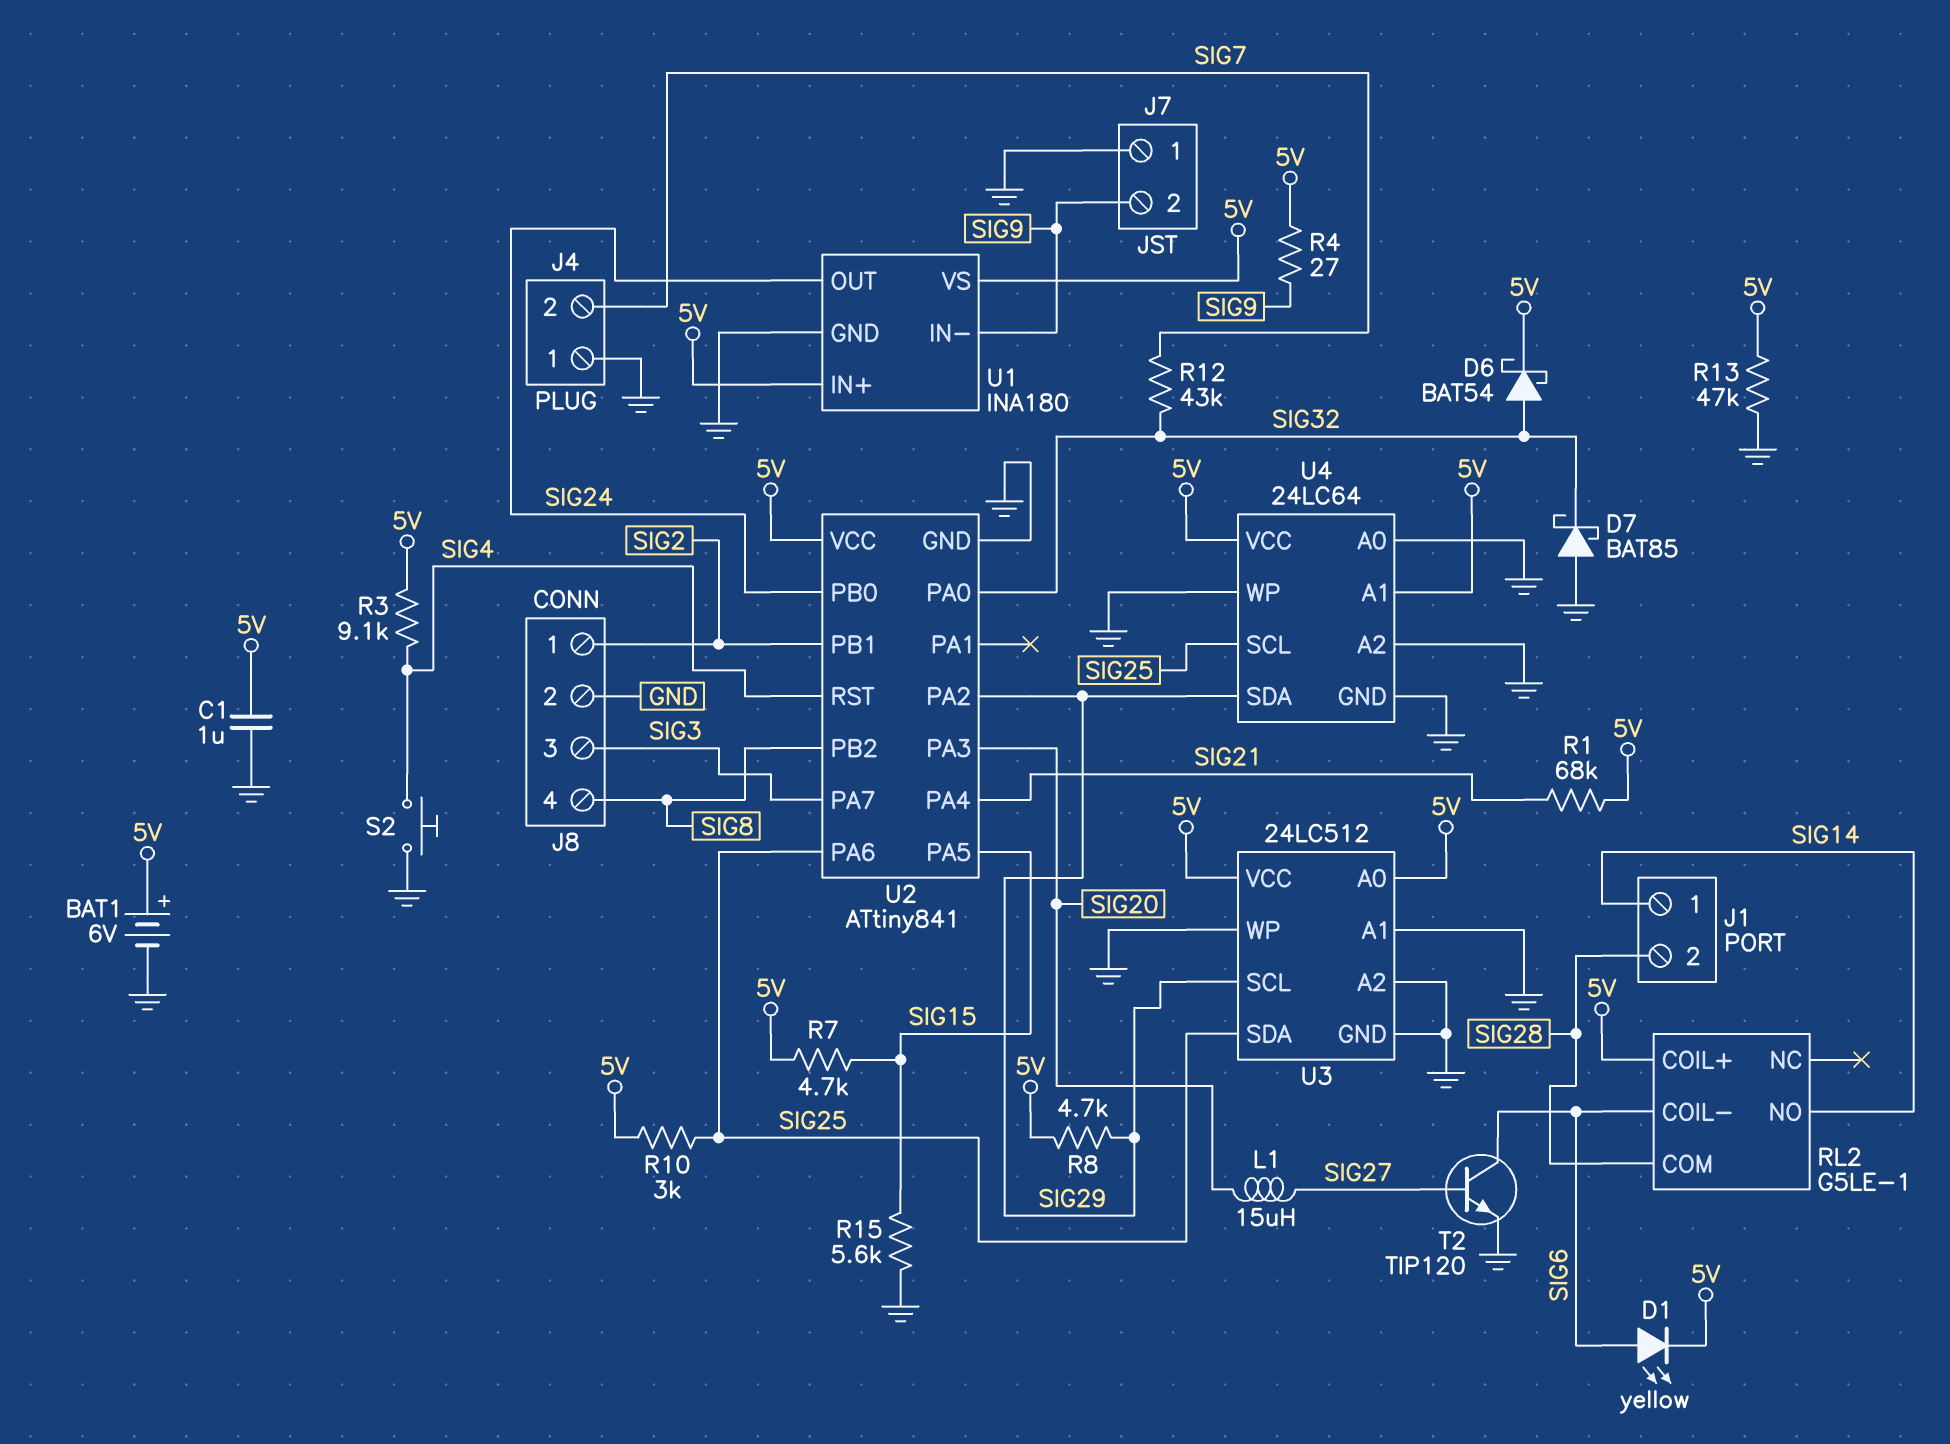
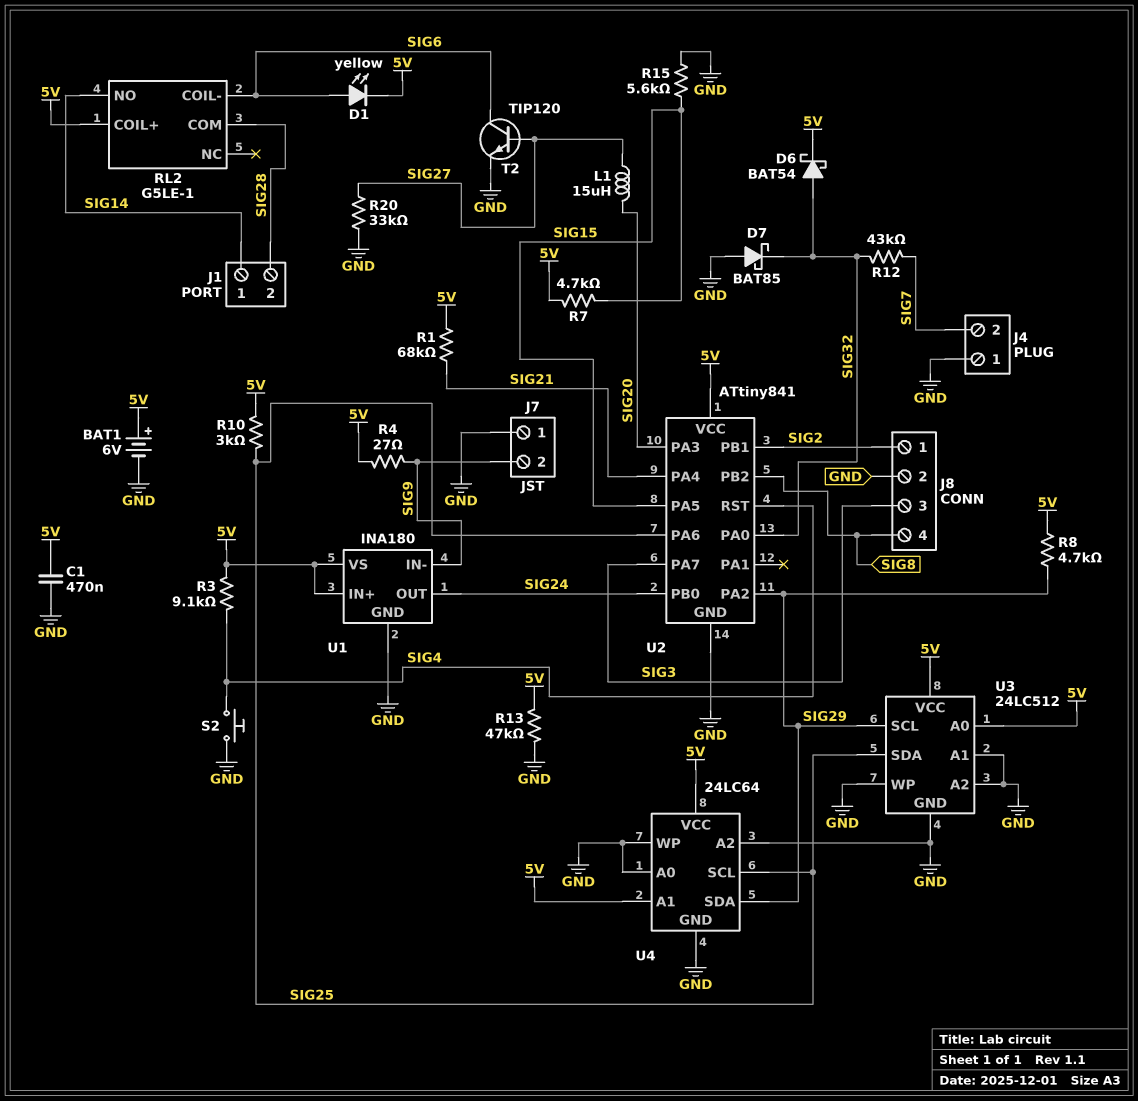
C1: 1uF (5V, GND) -> 470nF (5V, GND)
R20: none -> 33k (GND, SIG27)

